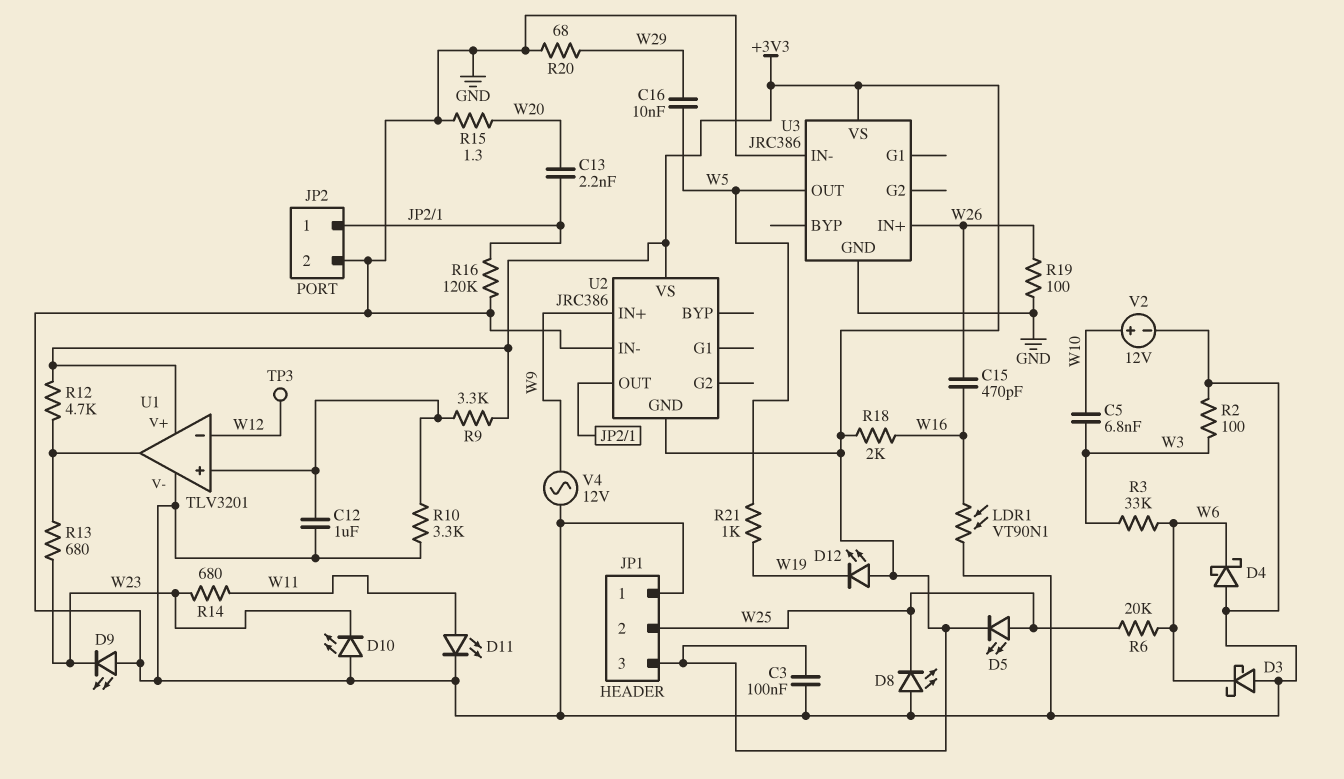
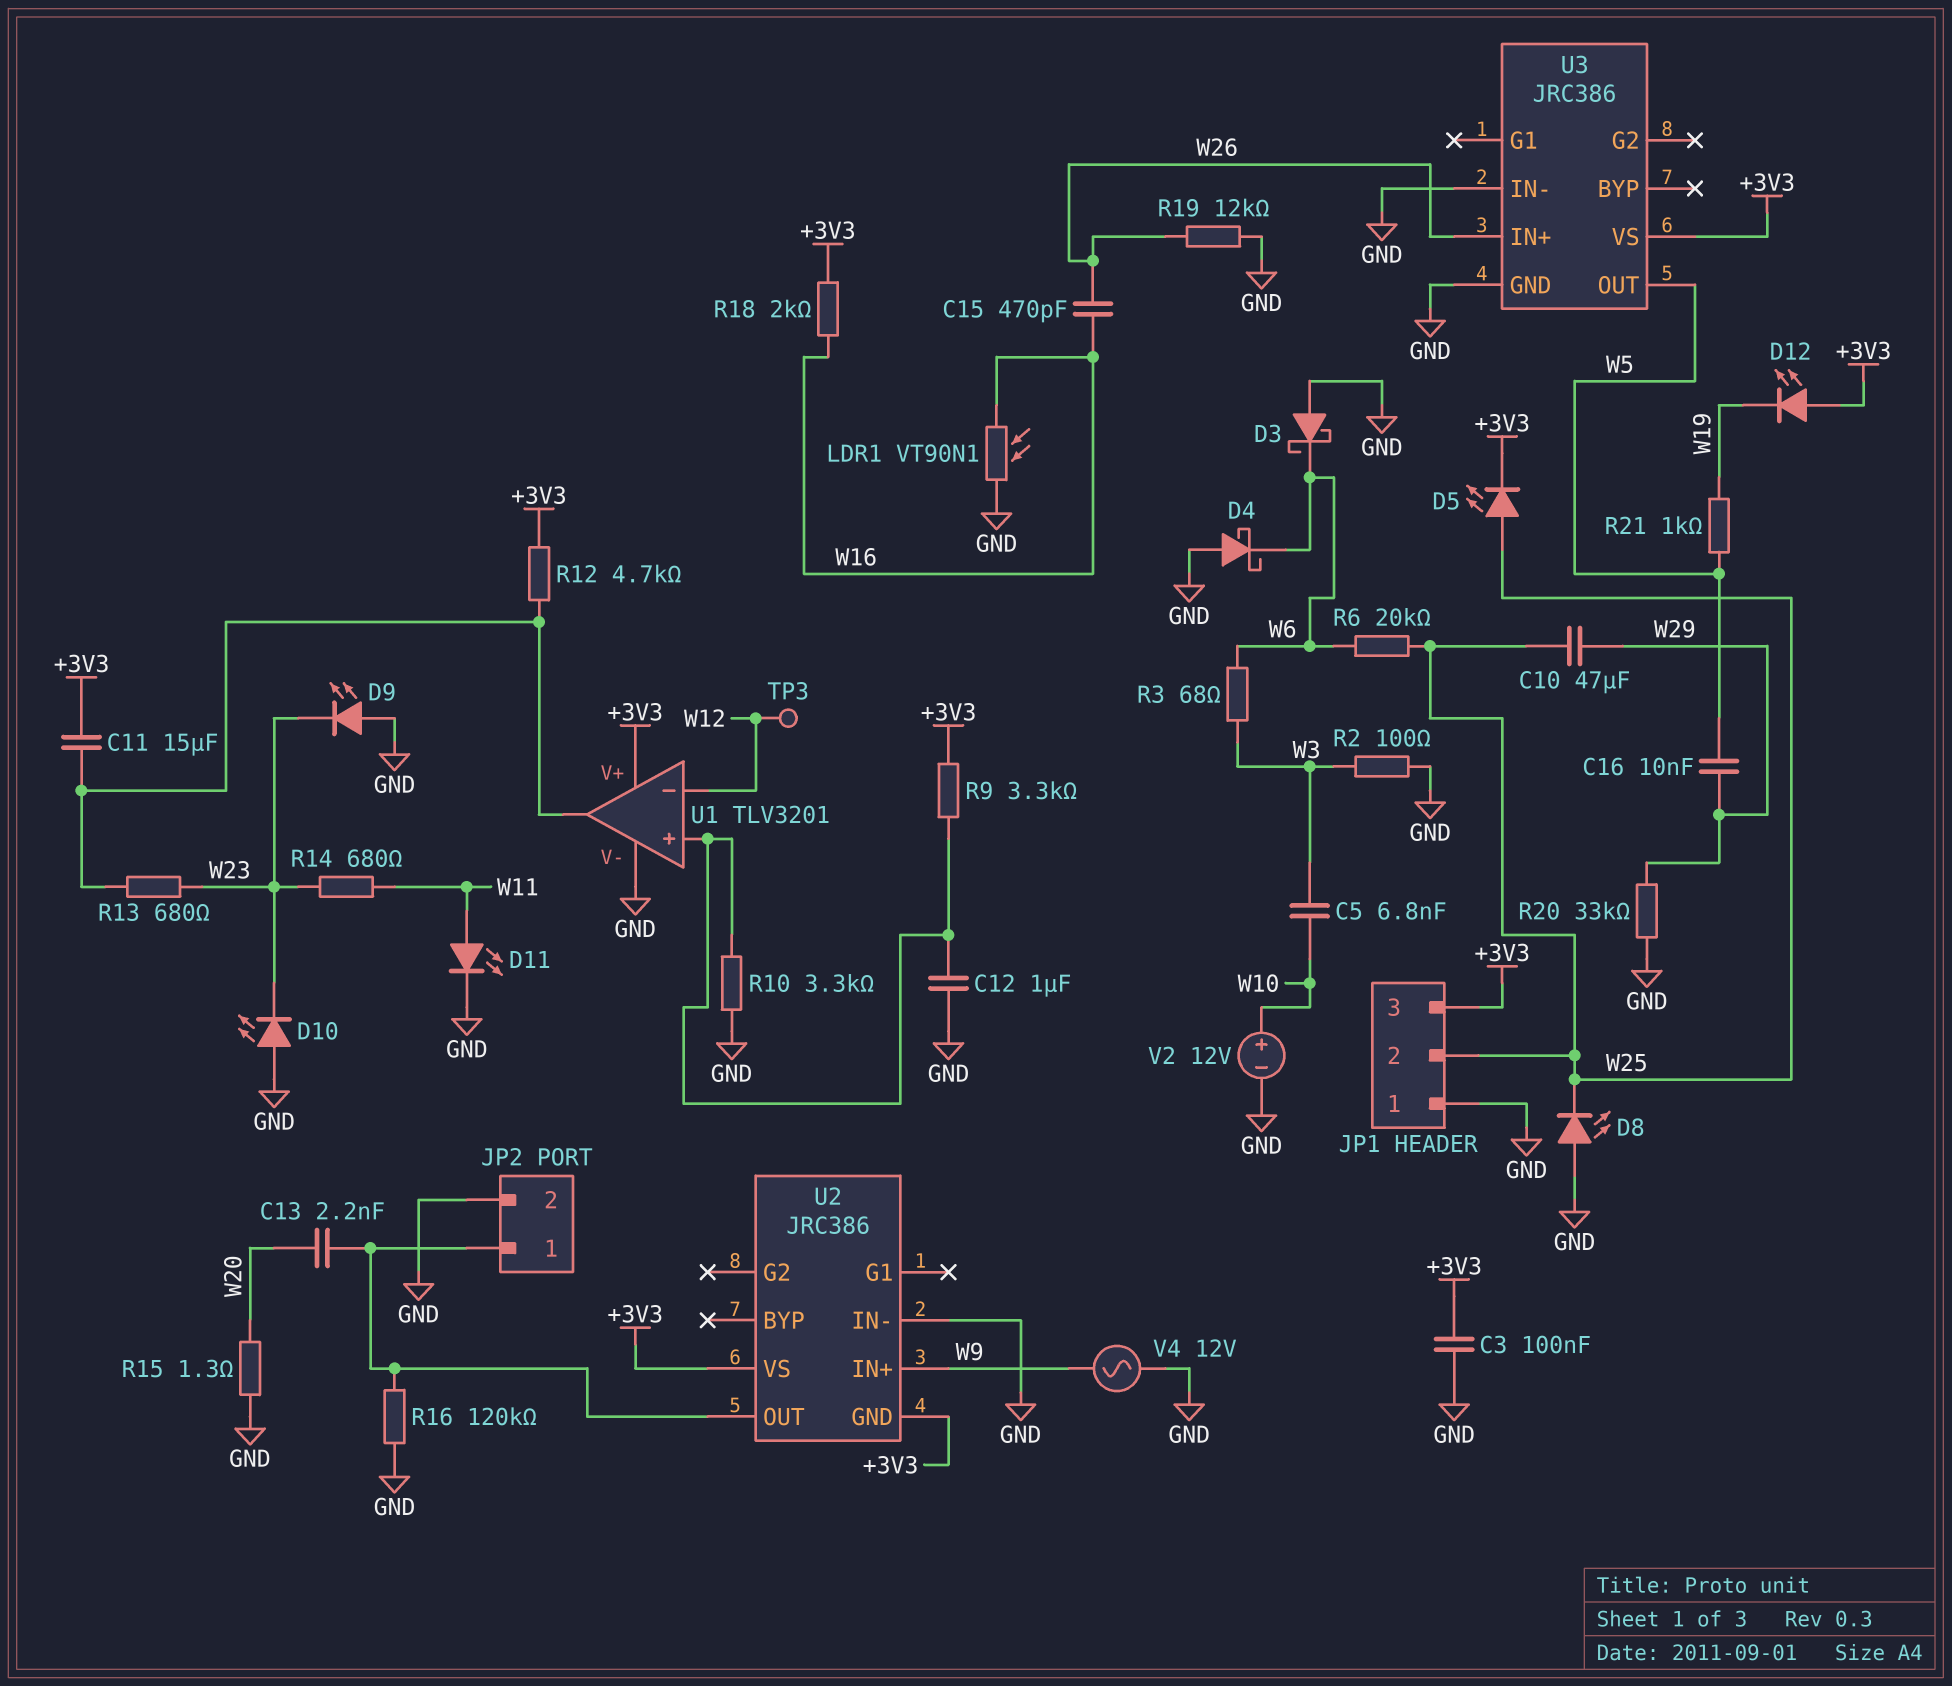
C10: none -> 47uF (W25, W29)
C11: none -> 15uF (+3V3, U1/out)
R3: 33k (W3, W6) -> 68 (W3, W6)
R19: 100 (GND, W26) -> 12k (GND, W26)
R20: 68 (GND, W29) -> 33k (GND, W29)

